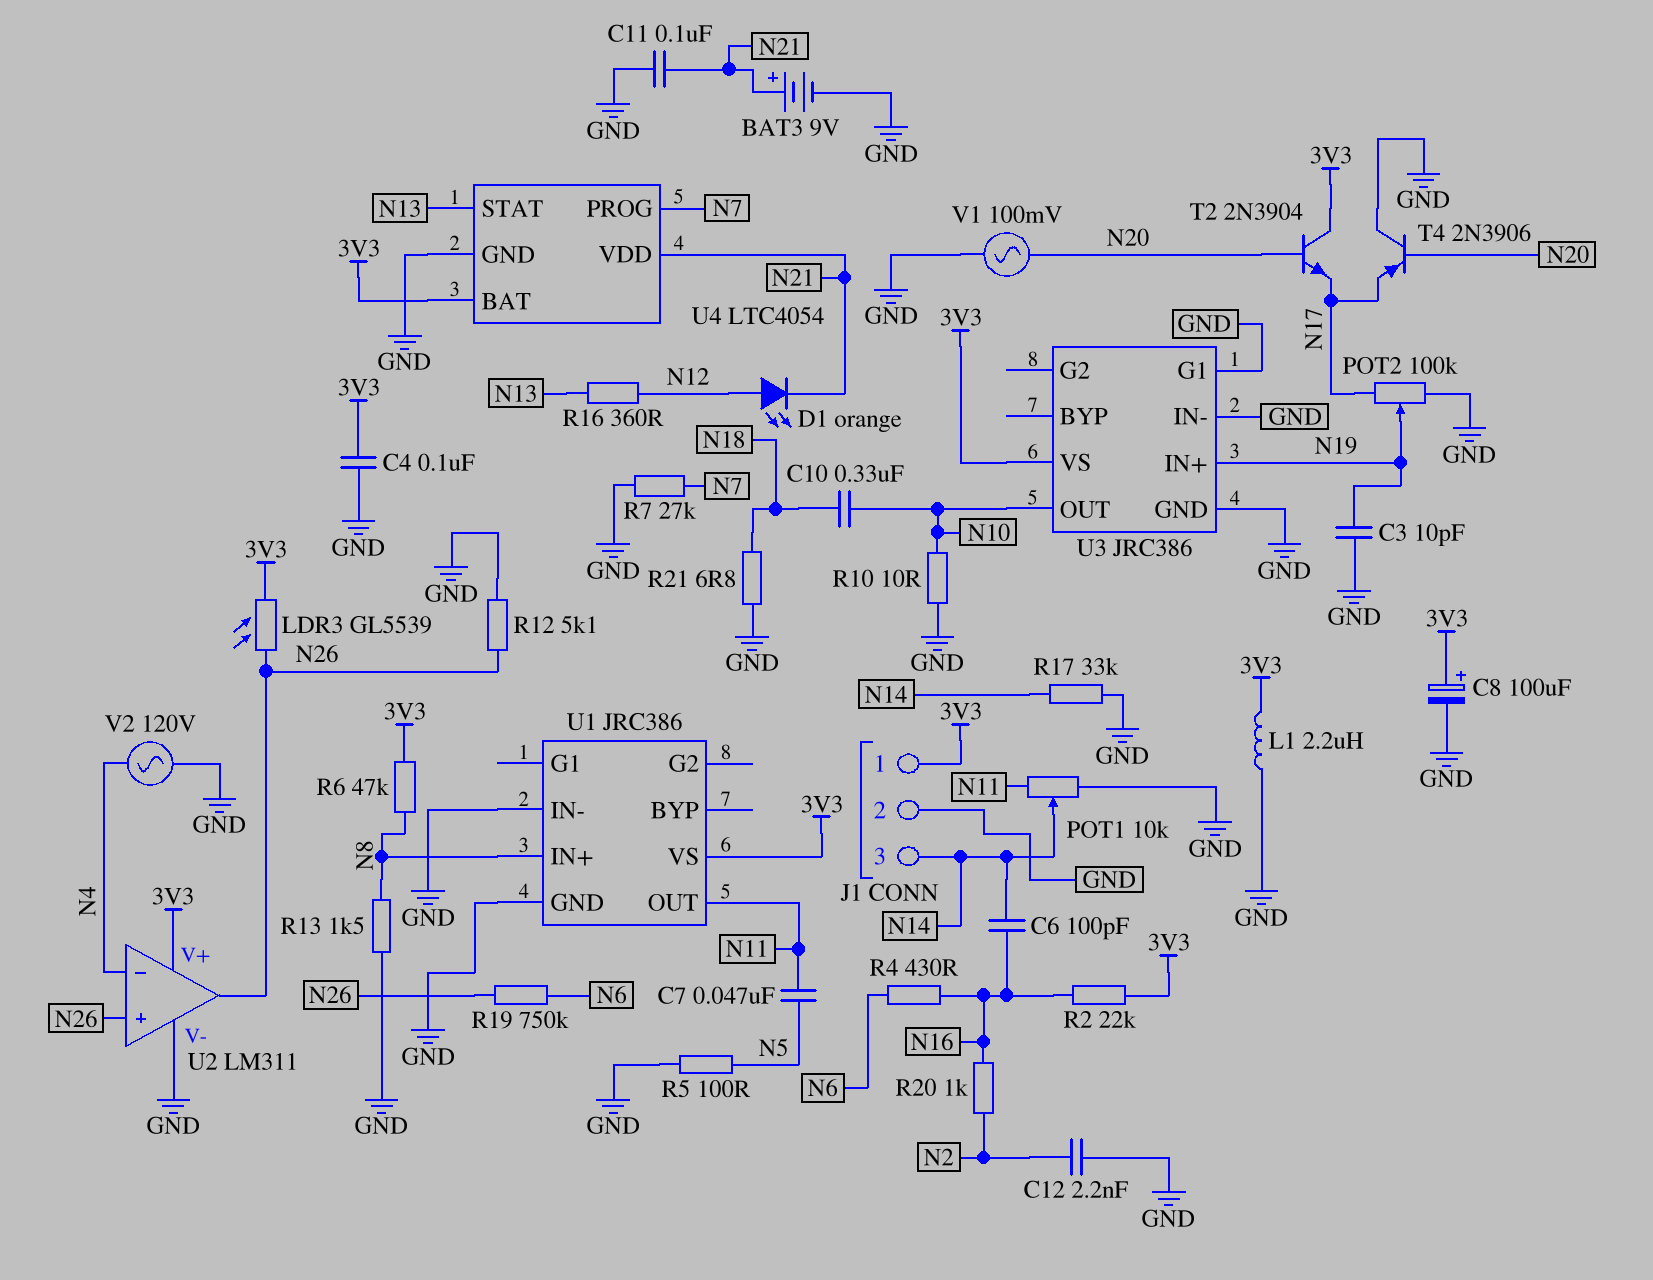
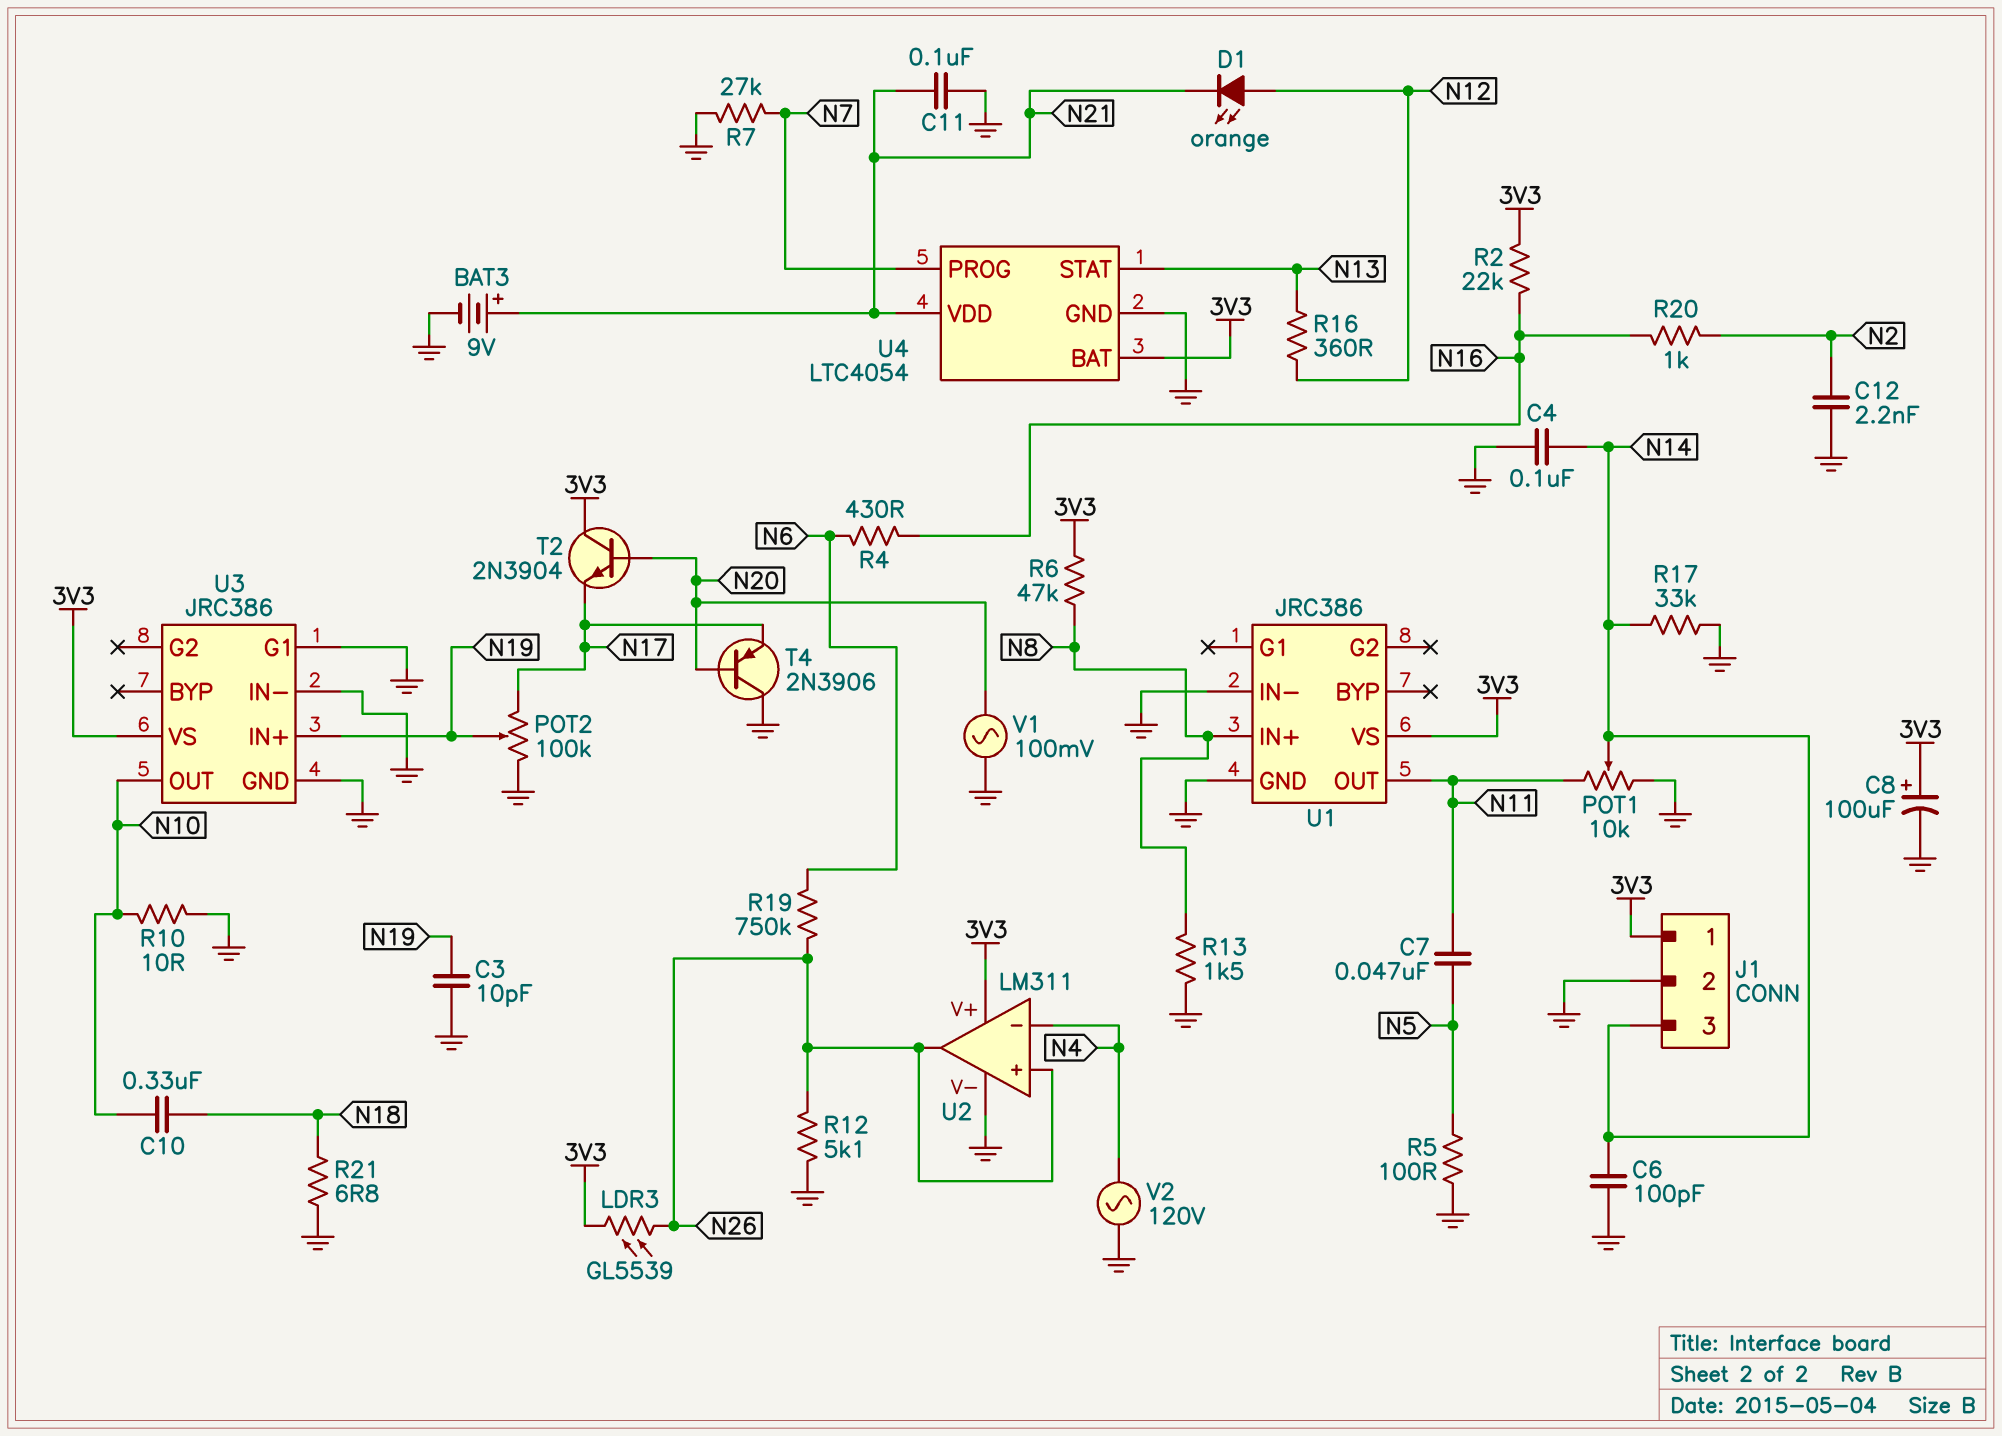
C4: 100nF (3V3, GND) -> 100nF (GND, N14)
C6: 100pF (N14, N16) -> 100pF (GND, N14)
L1: 2.2uH (3V3, GND) -> none

